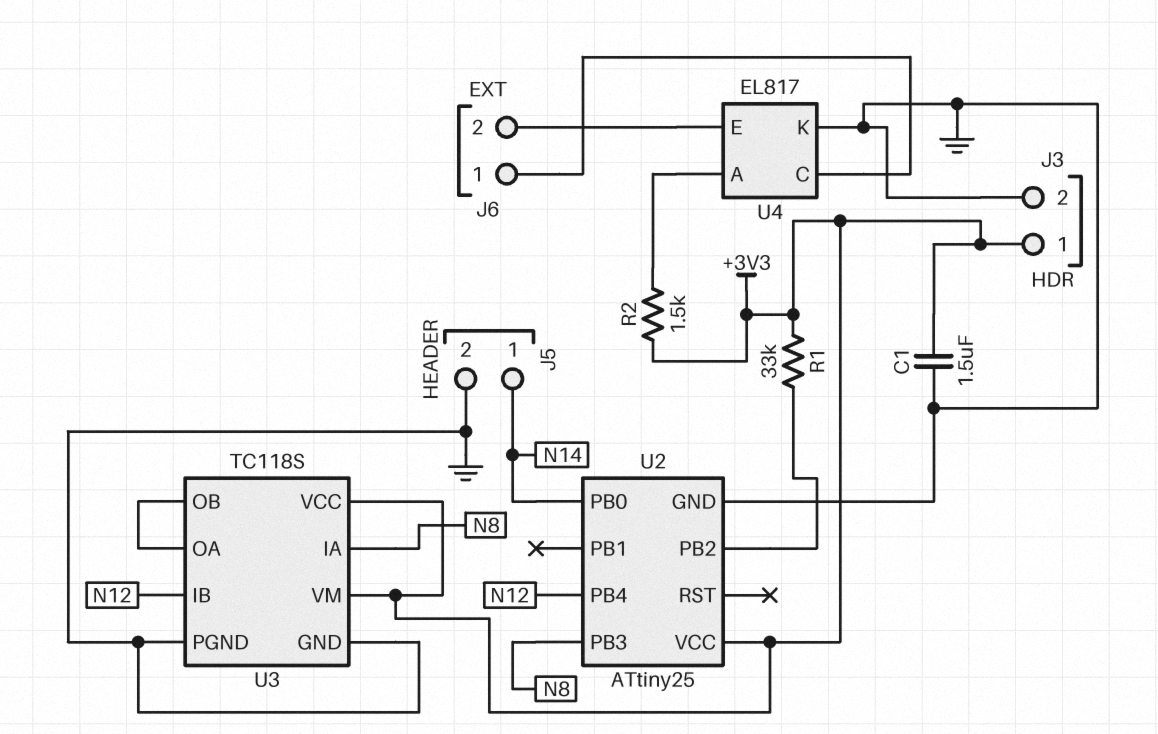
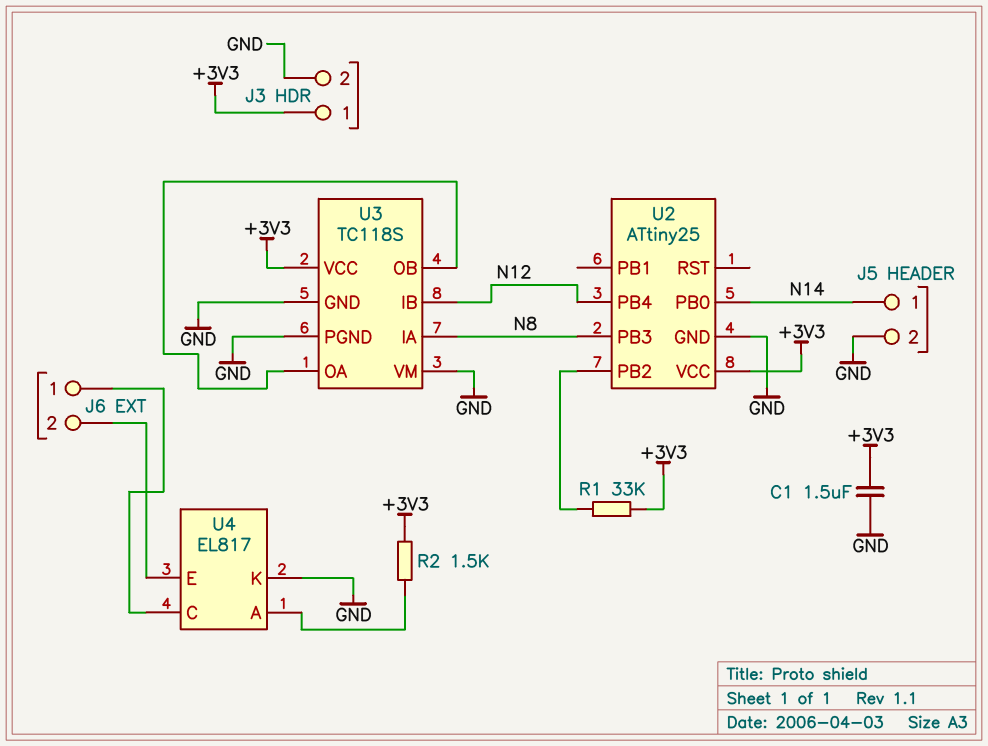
U3 pin VM: +3V3 -> GND

